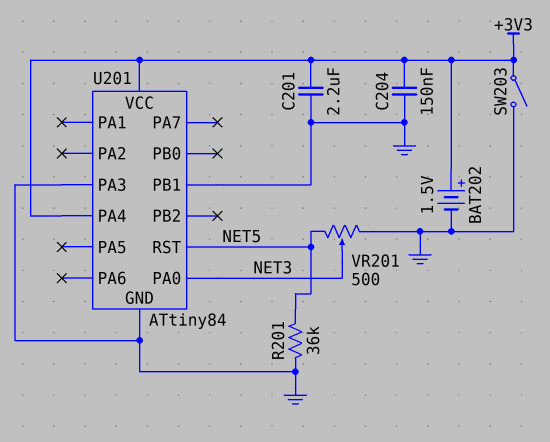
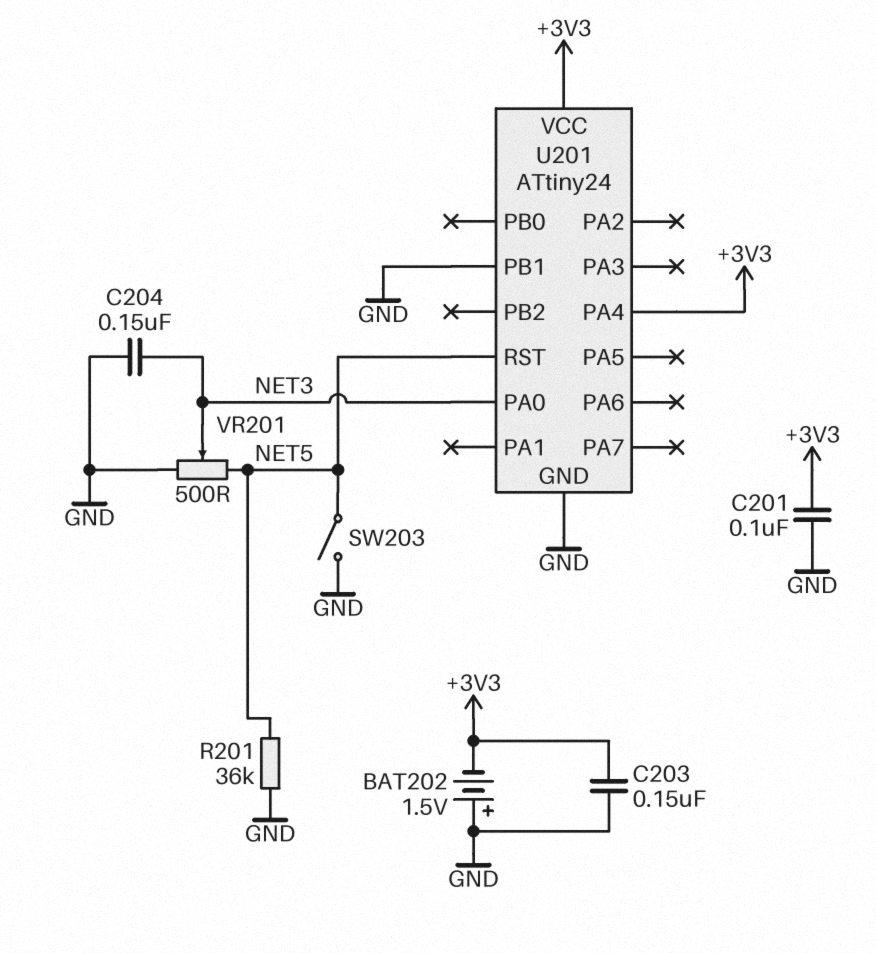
BAT202: 1.5V (plus +3V3, minus GND) -> 1.5V (plus GND, minus +3V3)
C201: 2.2uF (+3V3, GND) -> 100nF (+3V3, GND)
C203: none -> 150nF (+3V3, GND)
C204: 150nF (+3V3, GND) -> 150nF (GND, NET3)
SW203: switch (+3V3, GND) -> switch (GND, NET5)
U201: ATtiny84 -> ATtiny24
U201 pin PA3: GND -> none

